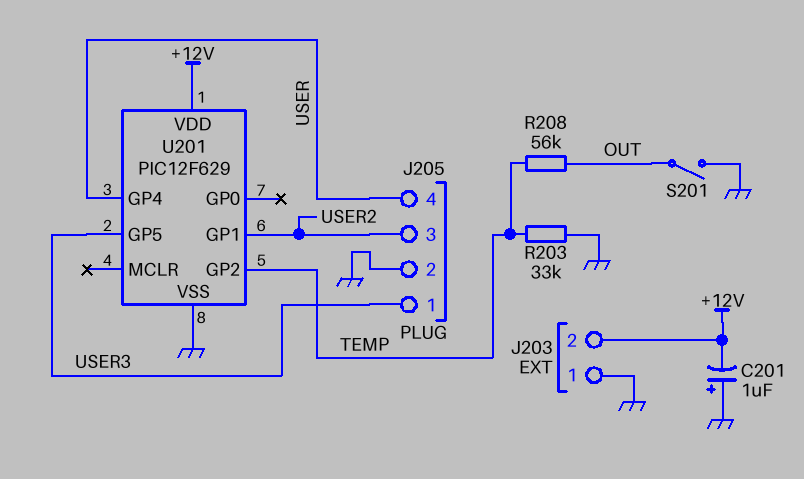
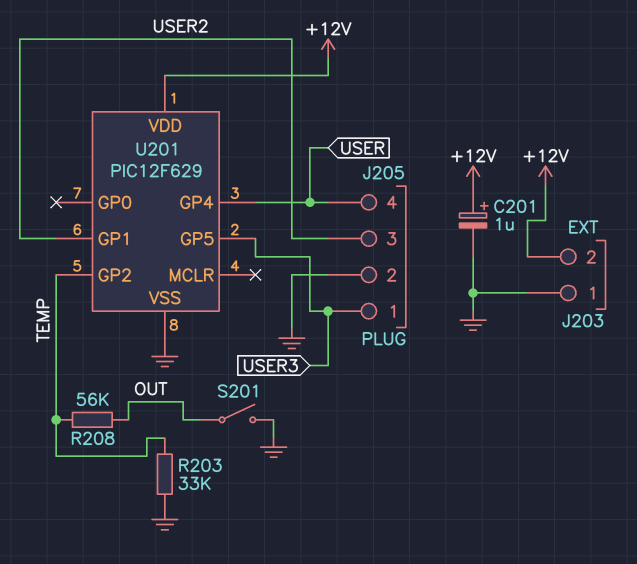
C201: 1uF (plus GND, minus +12V) -> 1uF (plus +12V, minus GND)

